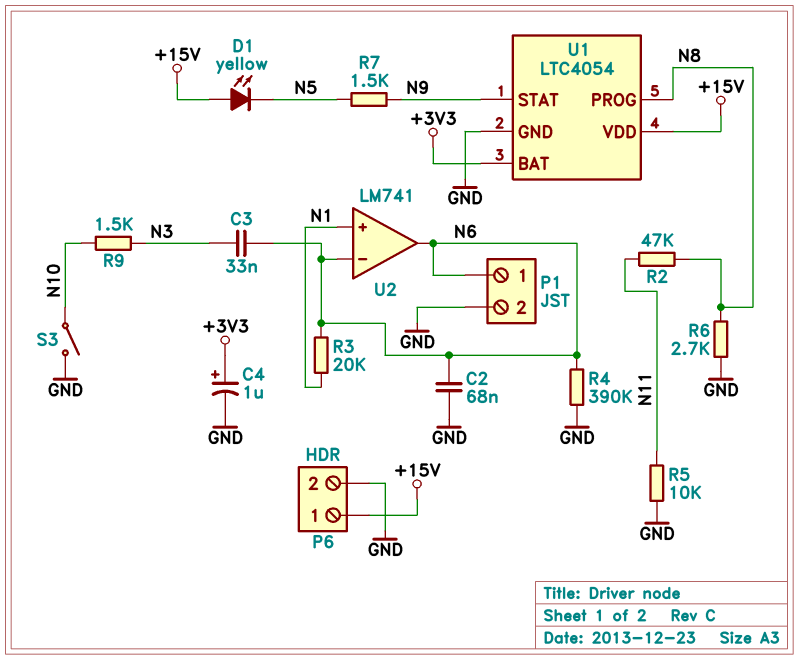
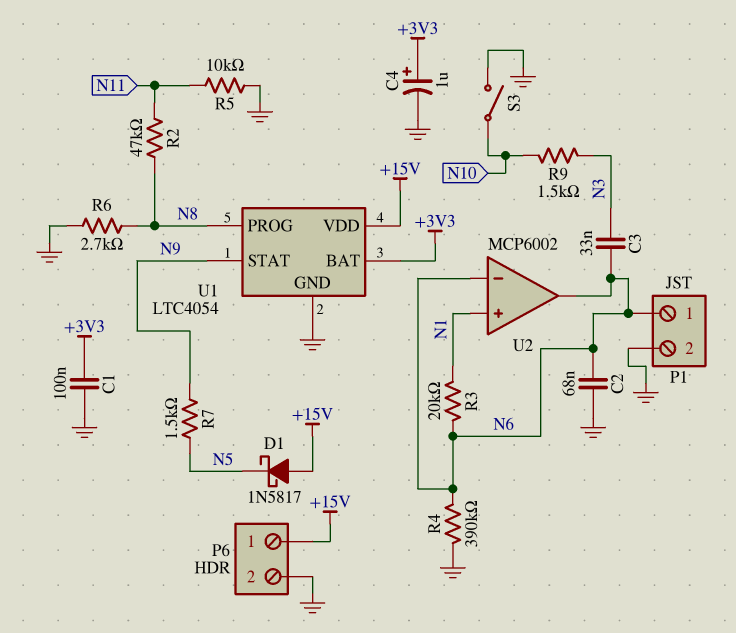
C1: none -> 100nF (+3V3, GND)
D1: LED yellow (A +15V, K N5) -> schottky 1N5817 (A +15V, K N5)
U2: LM741 -> MCP6002

